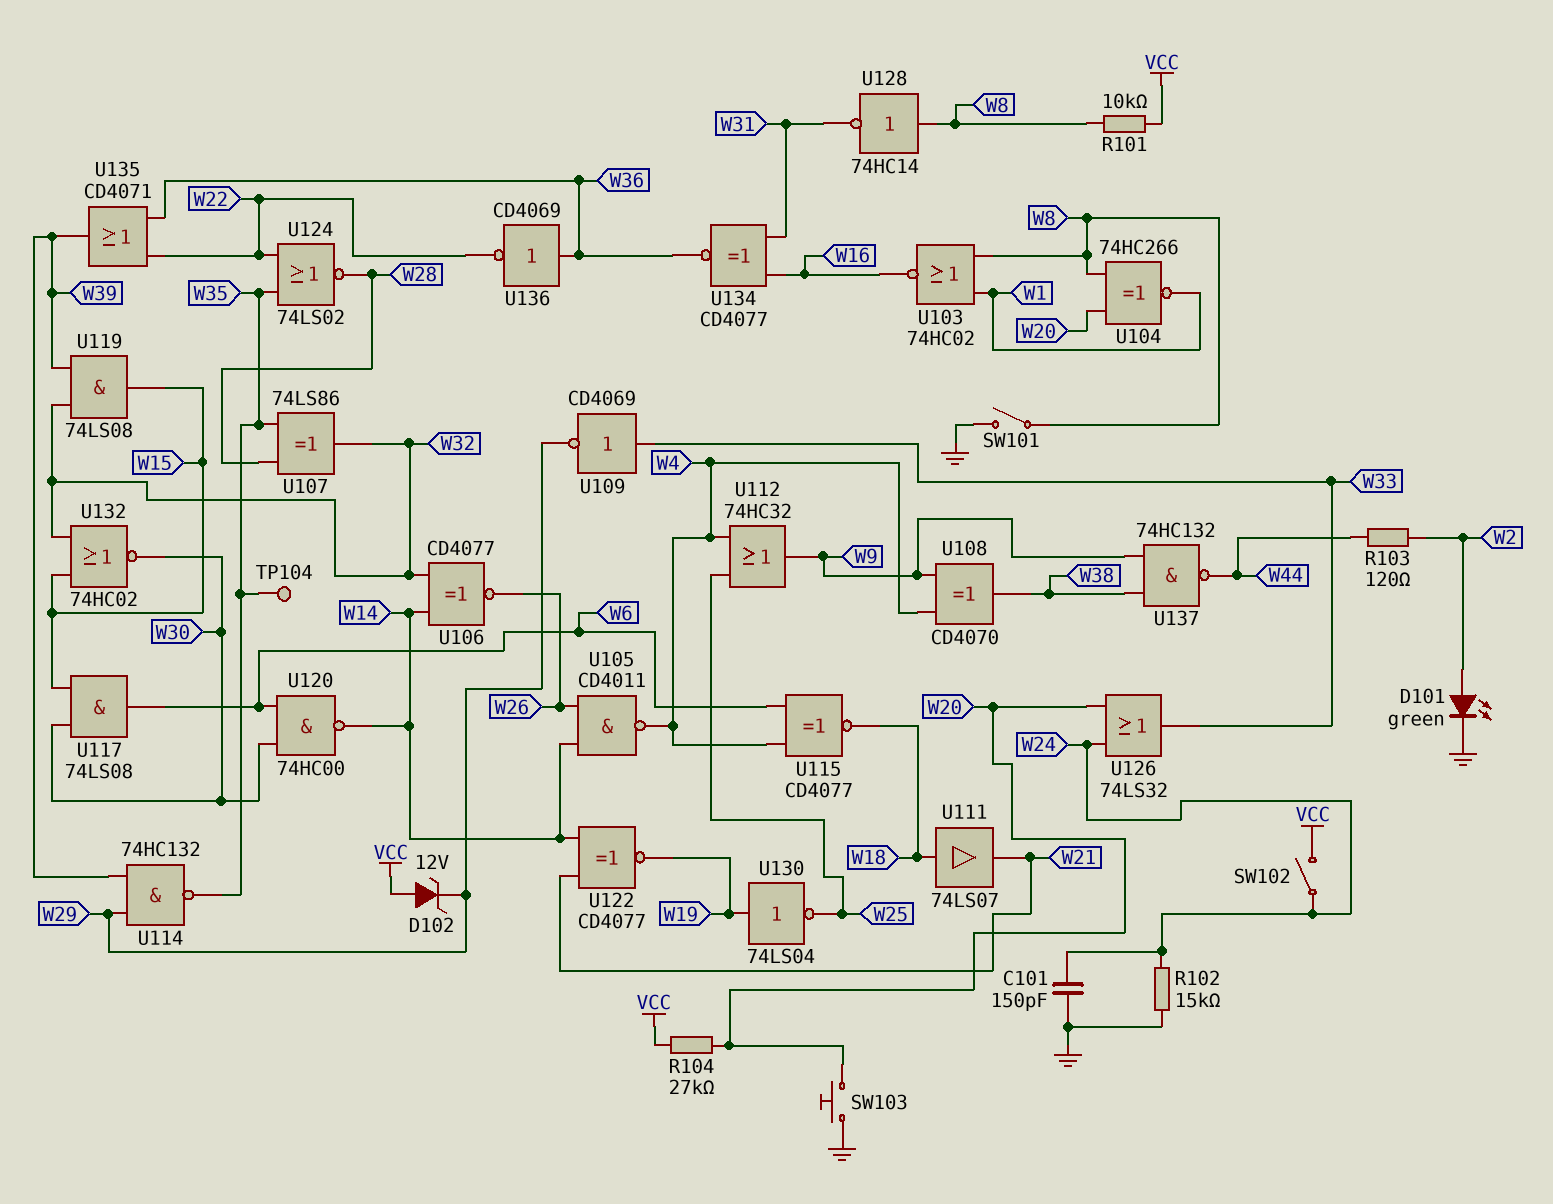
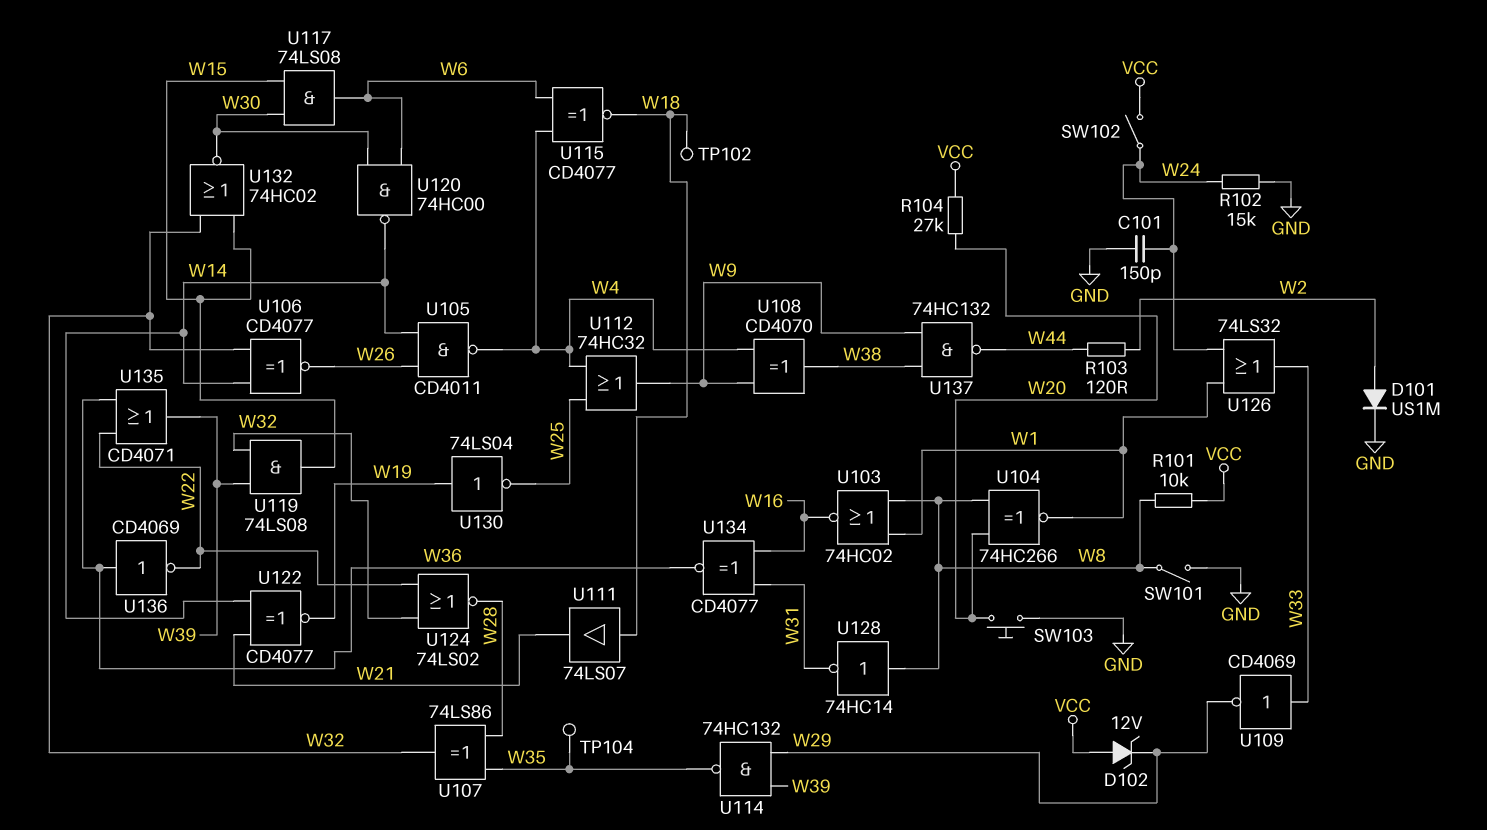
D101: LED green (A W2, K GND) -> diode US1M (A W2, K GND)
TP102: none -> test point (W18)
U124: NOR 74LS02 (in W22, in W35, out W28) -> NOR 74LS02 (in W22, in W32, out W28)
U126: OR 74LS32 (in W20, in W24, out W33) -> OR 74LS32 (in W1, in W24, out W33)

